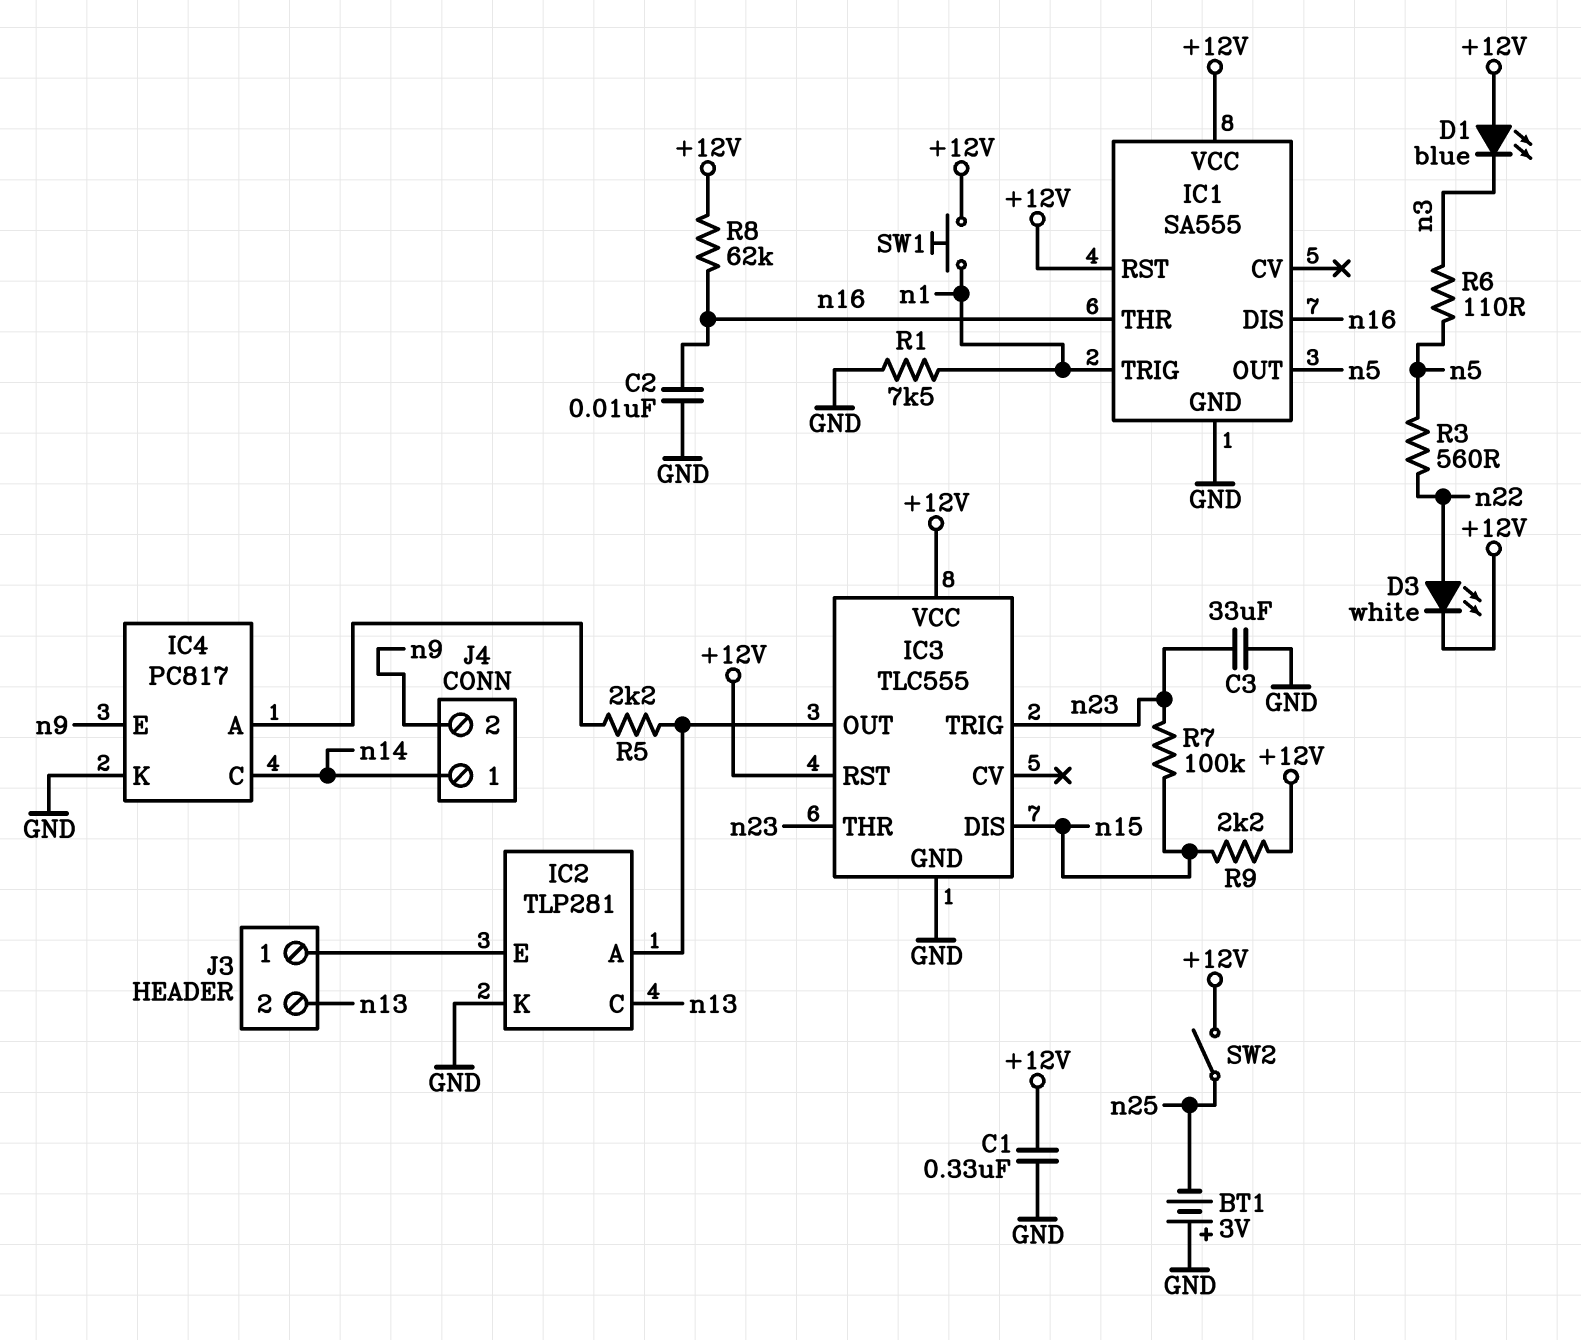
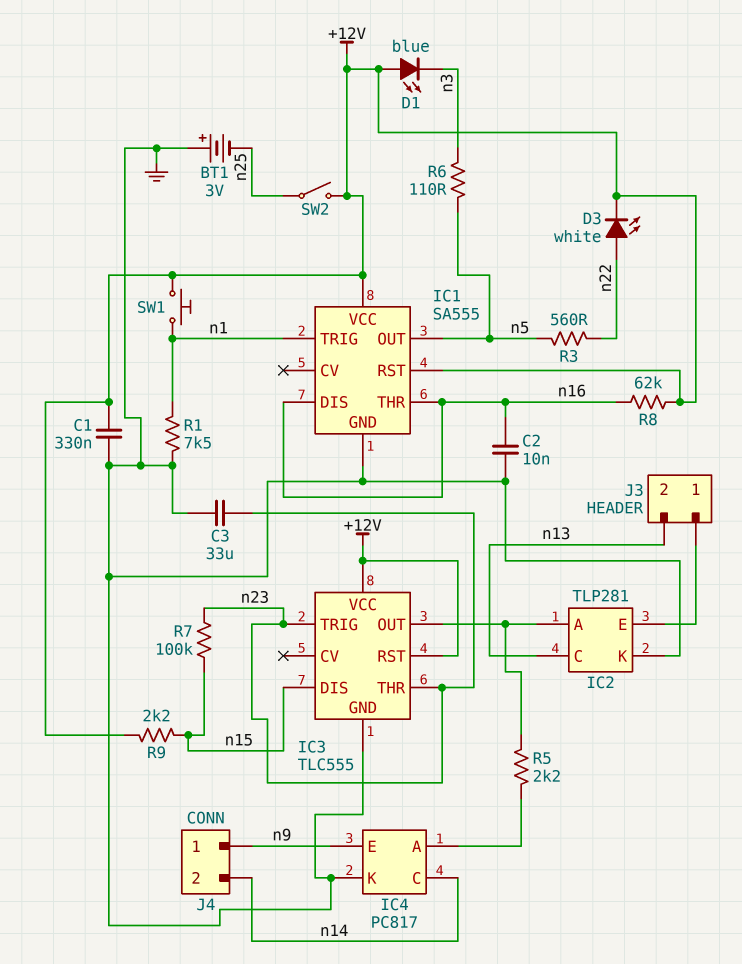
J4 pin 1: n14 -> n9
J4 pin 2: n9 -> n14

